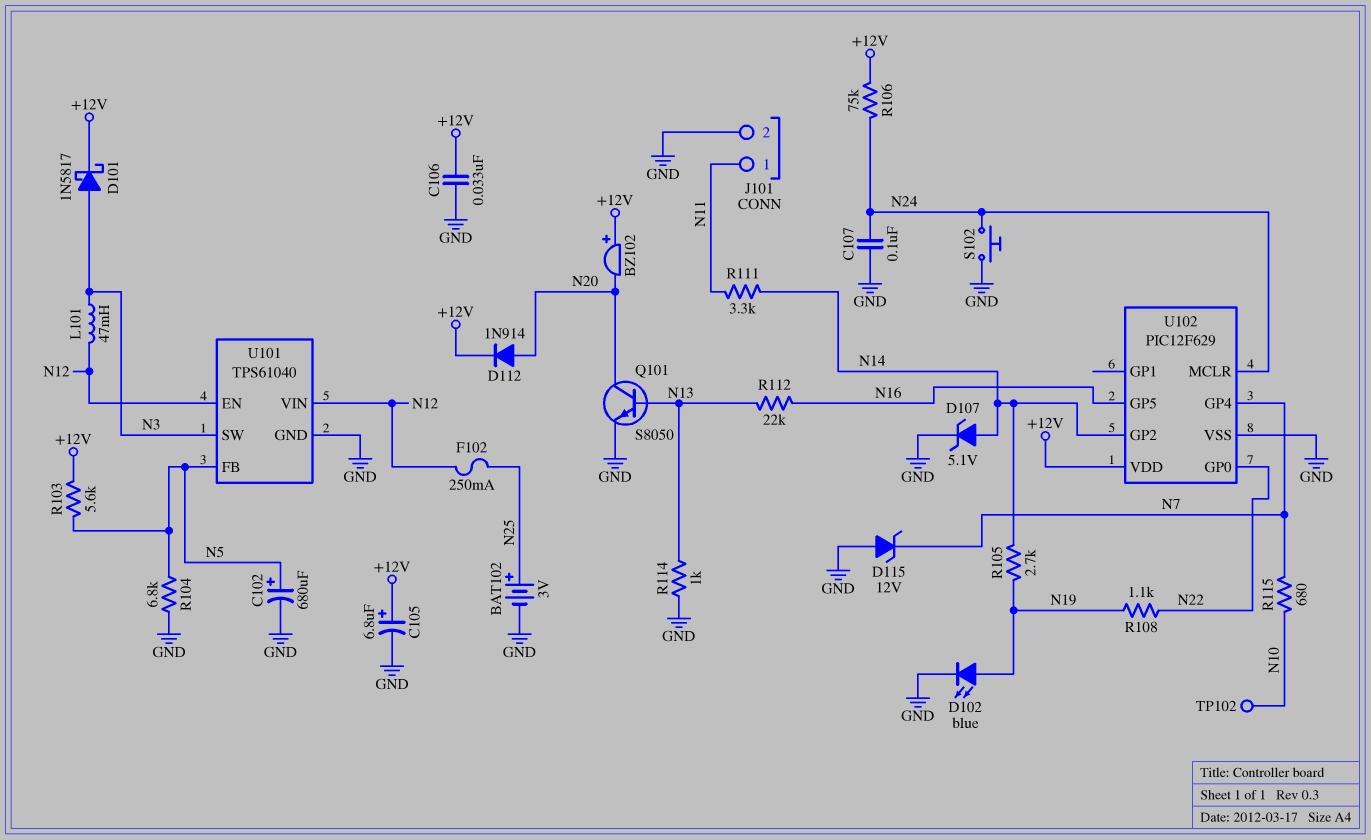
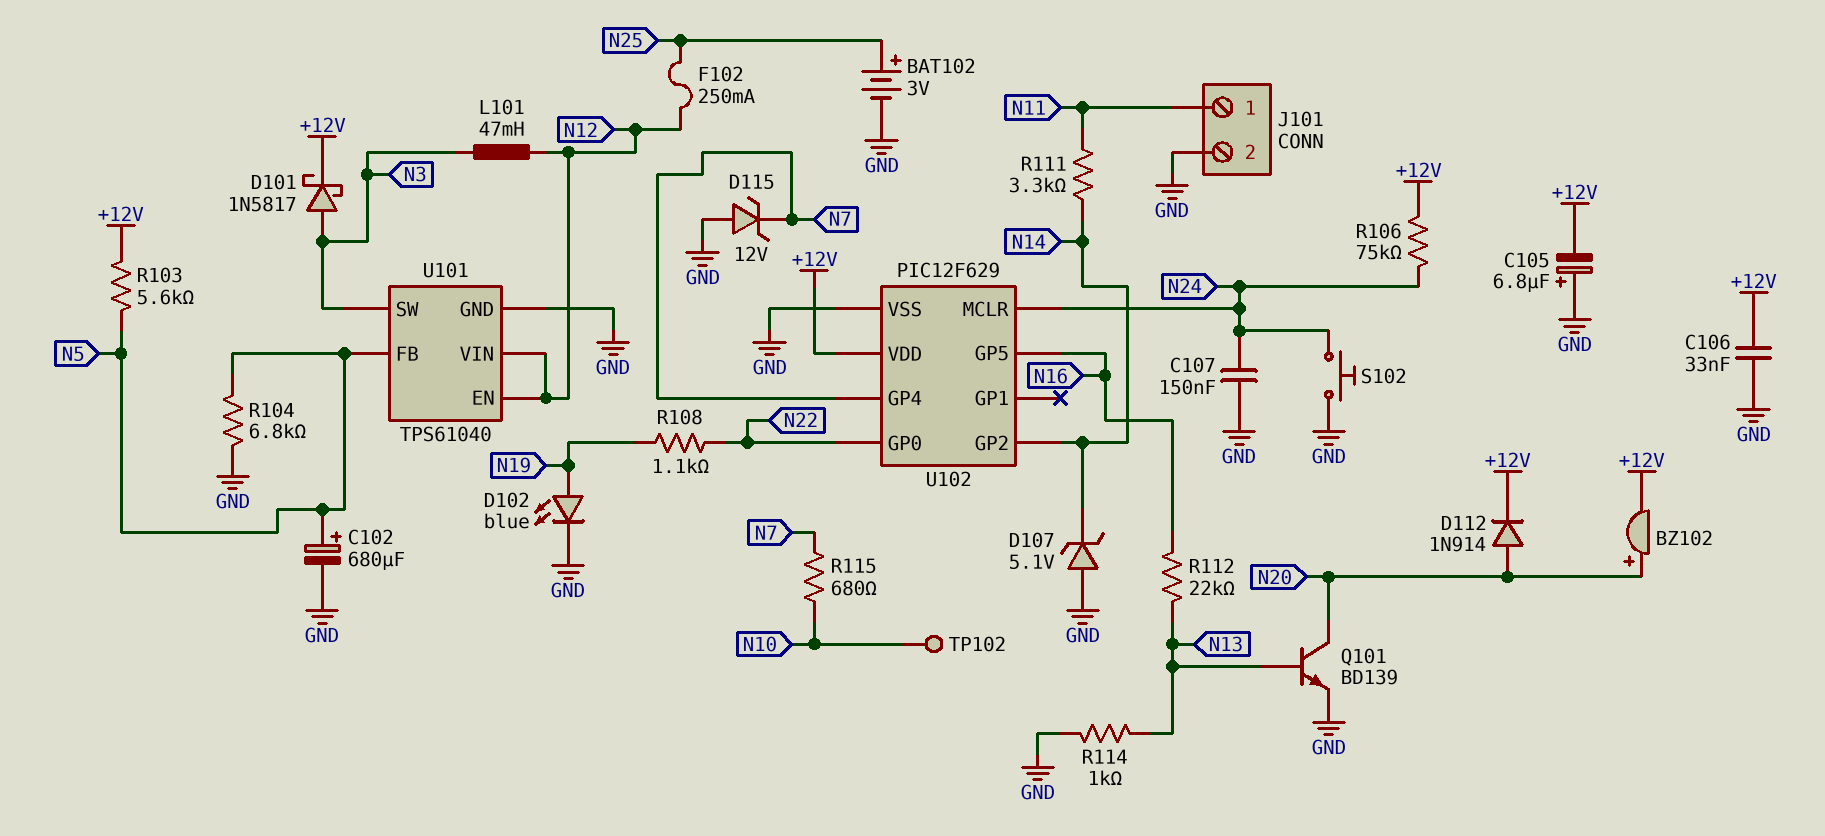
BZ102: buzzer (plus +12V, minus N20) -> buzzer (plus N20, minus +12V)
C105: 6.8uF (plus +12V, minus GND) -> 6.8uF (plus GND, minus +12V)
C107: 100nF (GND, N24) -> 150nF (GND, N24)
D107: zener 5.1V (A N14, K GND) -> zener 5.1V (A GND, K N14)
Q101: NPN S8050 (B N13, C N20, E GND) -> NPN BD139 (B N13, C N20, E GND)
R105: 2.7k (N14, N19) -> none

